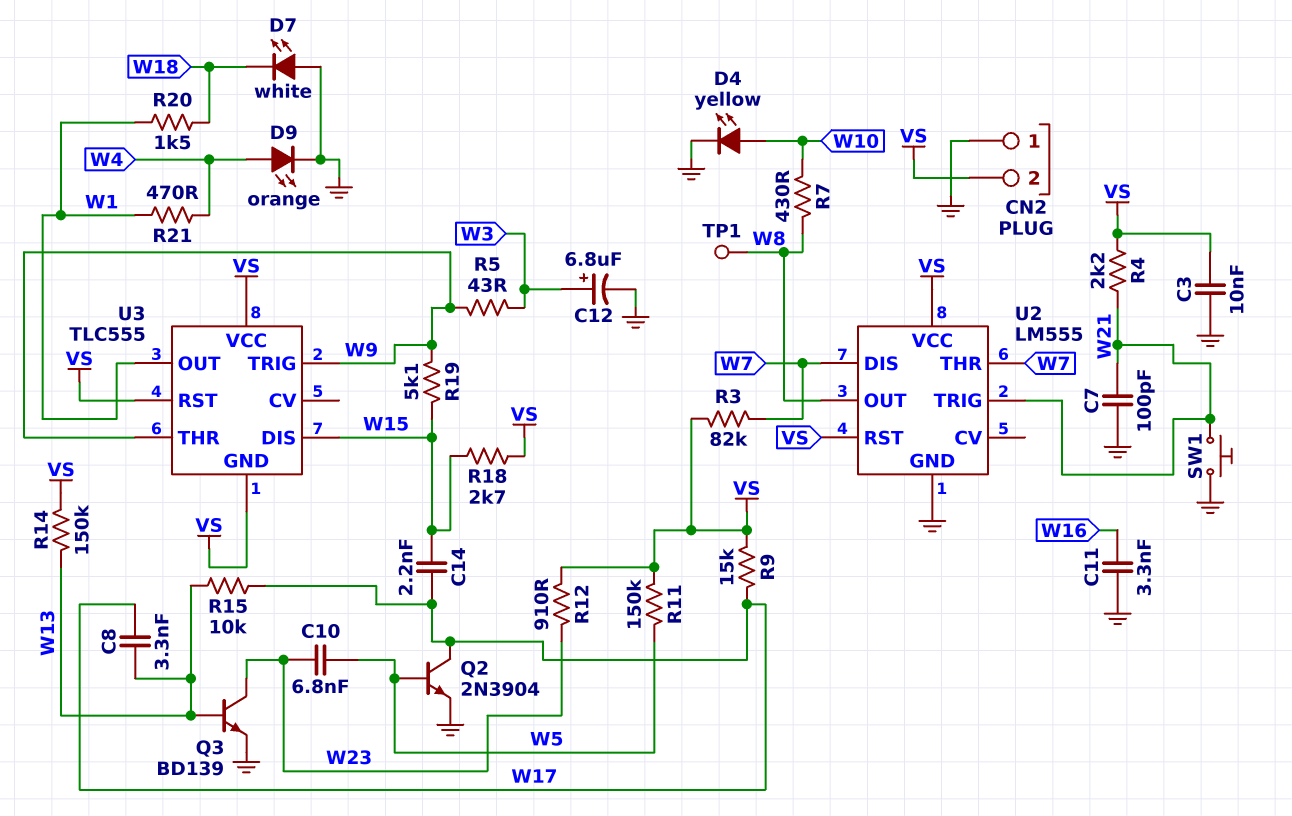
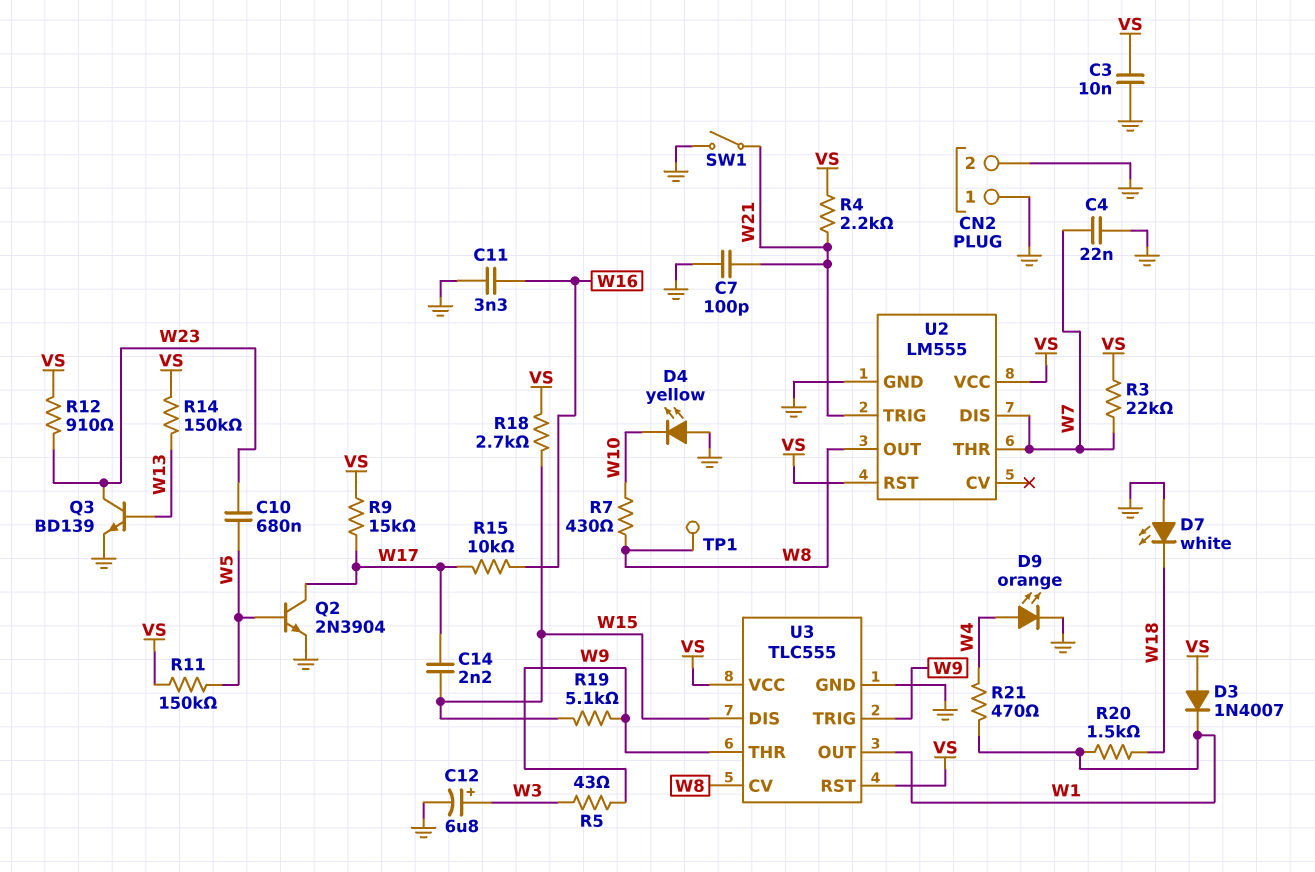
C4: none -> 22nF (GND, W7)
C8: 3.3nF (W13, W17) -> none
C10: 6.8nF (W5, W23) -> 680nF (W5, W23)
CN2 pin 2: VS -> GND
D3: none -> diode 1N4007 (A VS, K W1)
D4: LED yellow (A W10, K GND) -> LED yellow (A GND, K W10)
R3: 82k (VS, W7) -> 22k (VS, W7)
R15: 10k (W13, W17) -> 10k (W16, W17)
SW1: button (GND, W21) -> switch (GND, W21)
U3 pin CV: none -> W8
U3 pin GND: VS -> GND

